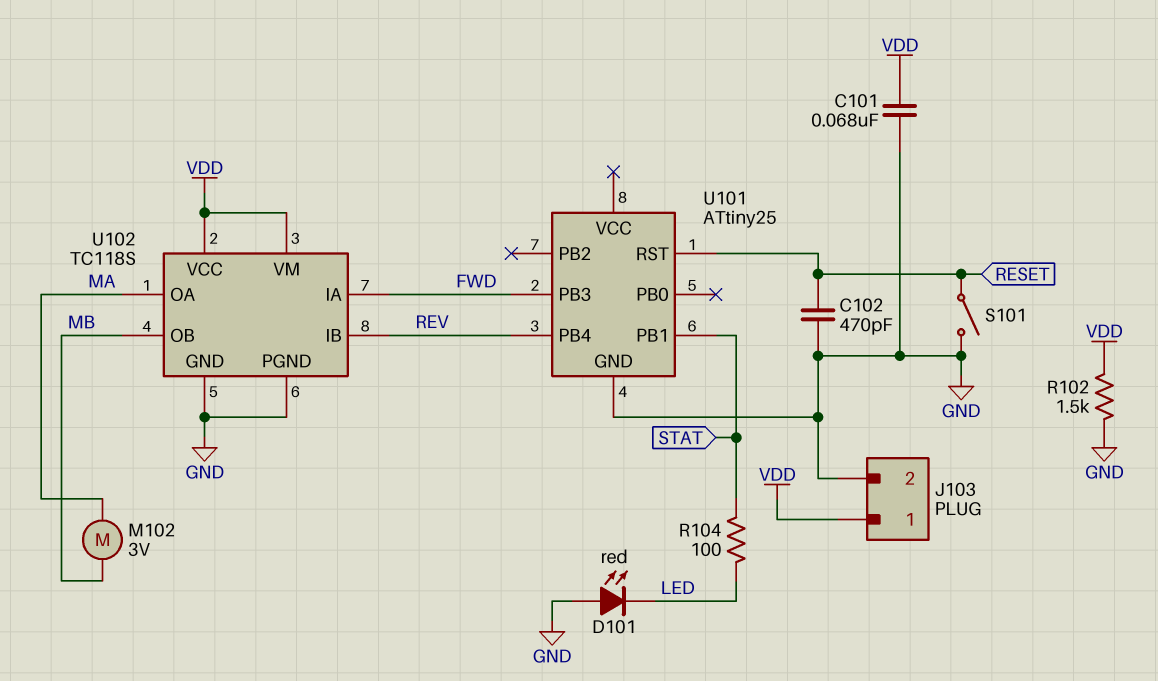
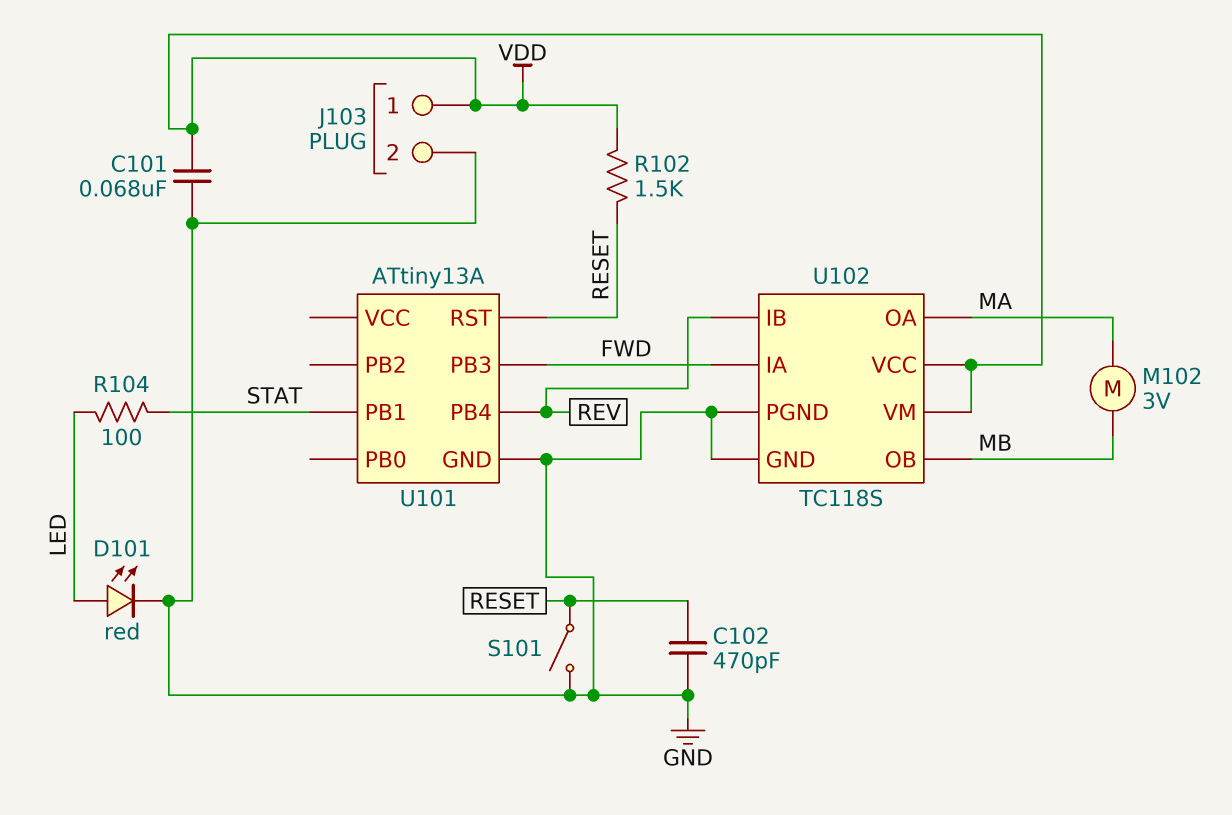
D101: LED red (A GND, K LED) -> LED red (A LED, K GND)
R102: 1.5k (GND, VDD) -> 1.5k (RESET, VDD)
U101: ATtiny25 -> ATtiny13A

